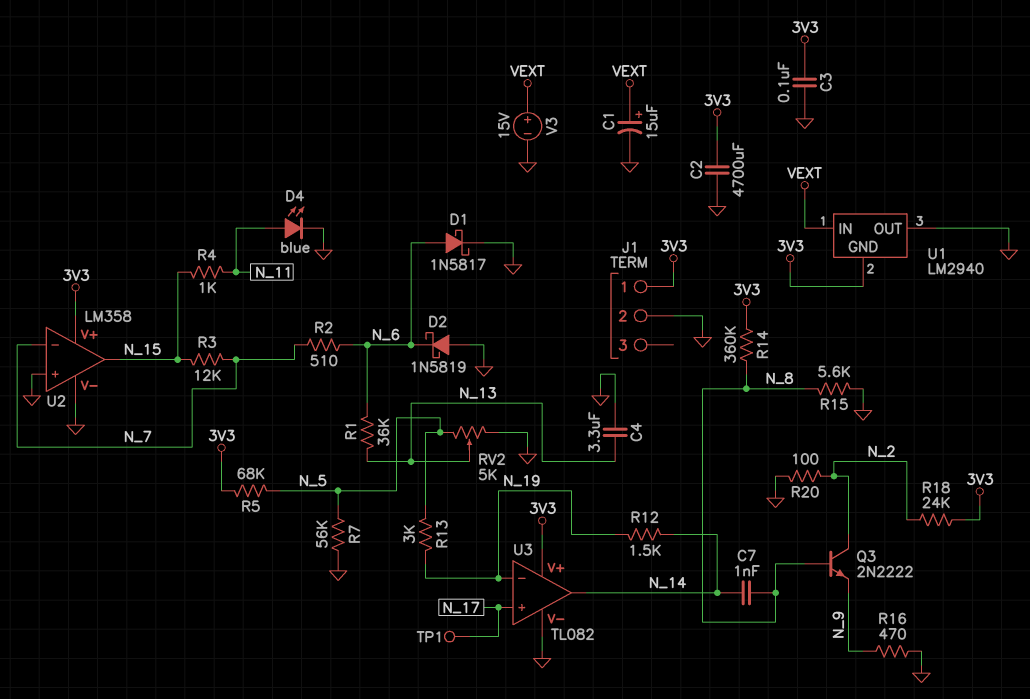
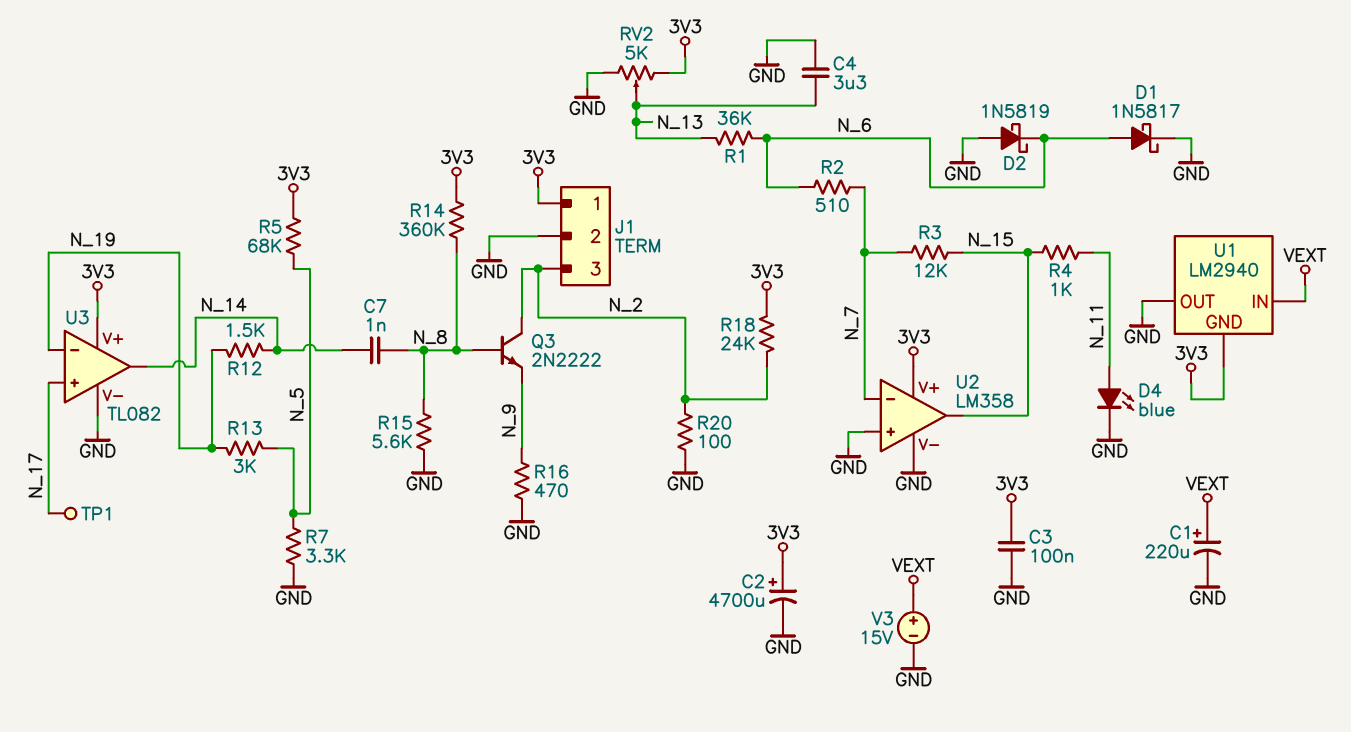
C1: 15uF (plus VEXT, minus GND) -> 220uF (plus VEXT, minus GND)
C2: 4700uF (3V3, GND) -> 4700uF (plus 3V3, minus GND)
J1 pin 3: none -> N_2
R7: 56k (GND, N_5) -> 3.3k (GND, N_5)
RV2: 5k (GND, N_5, wiper N_13) -> 5k (3V3, GND, wiper N_13)

